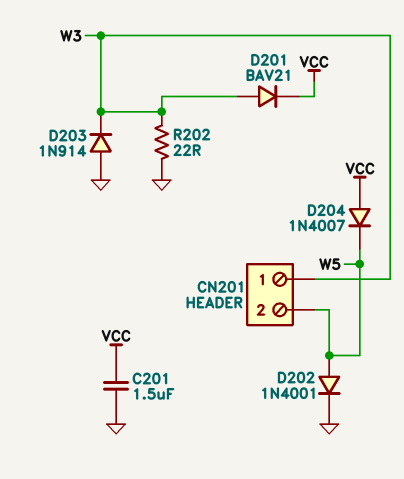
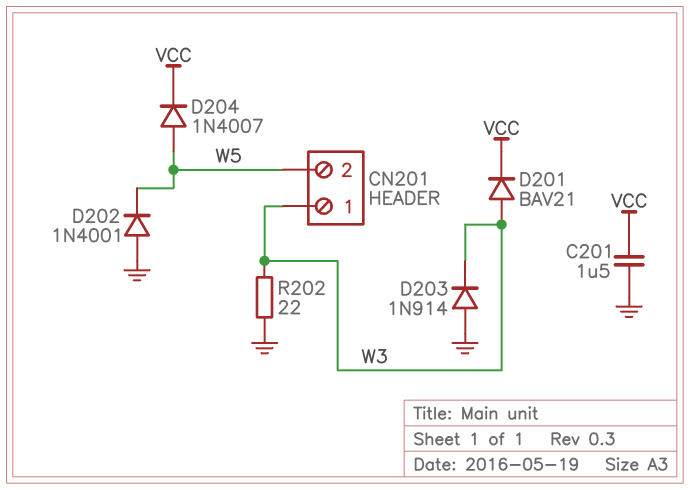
D202: diode 1N4001 (A W5, K GND) -> diode 1N4001 (A GND, K W5)
D204: diode 1N4007 (A VCC, K W5) -> diode 1N4007 (A W5, K VCC)

